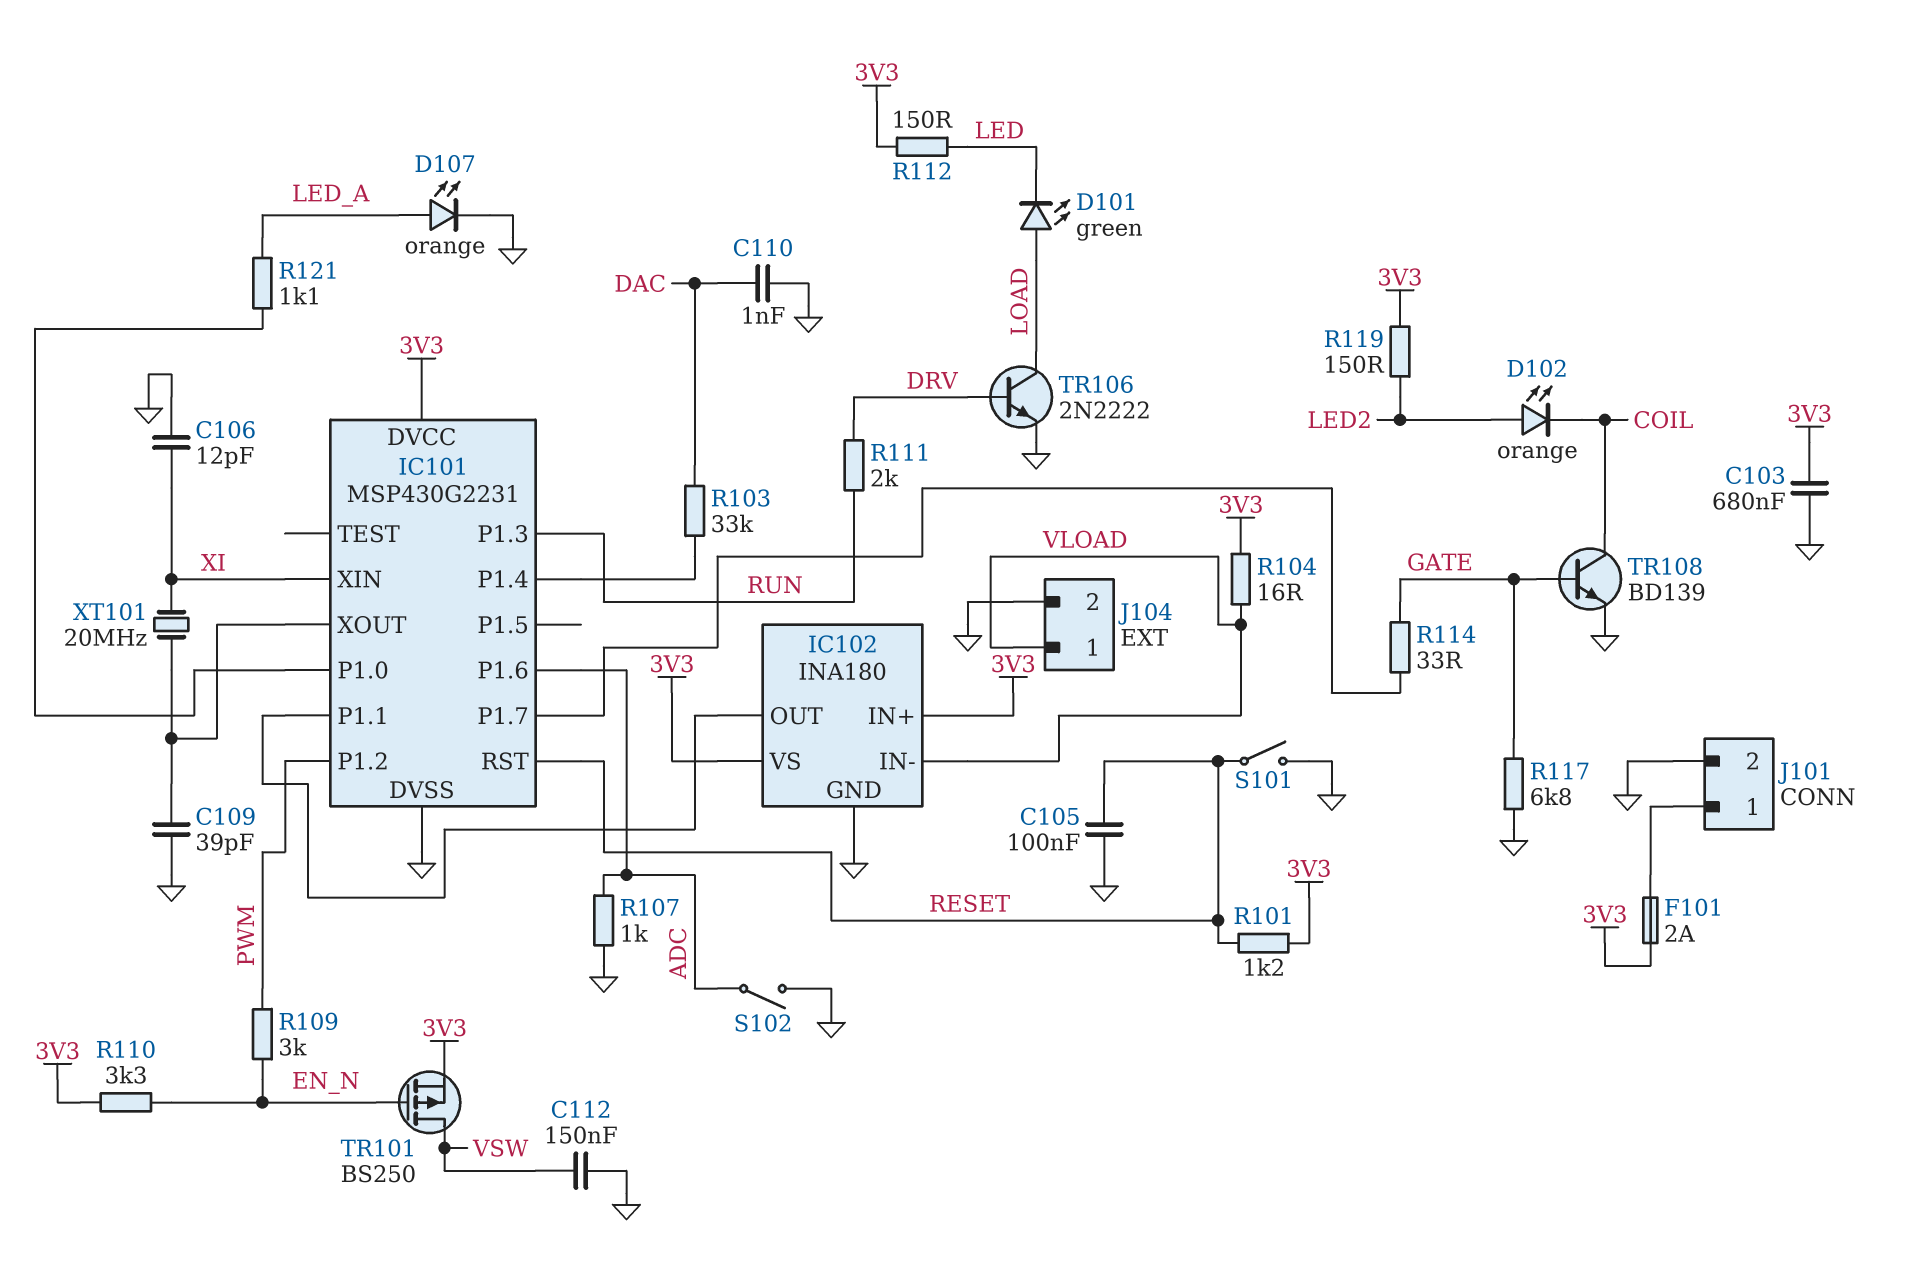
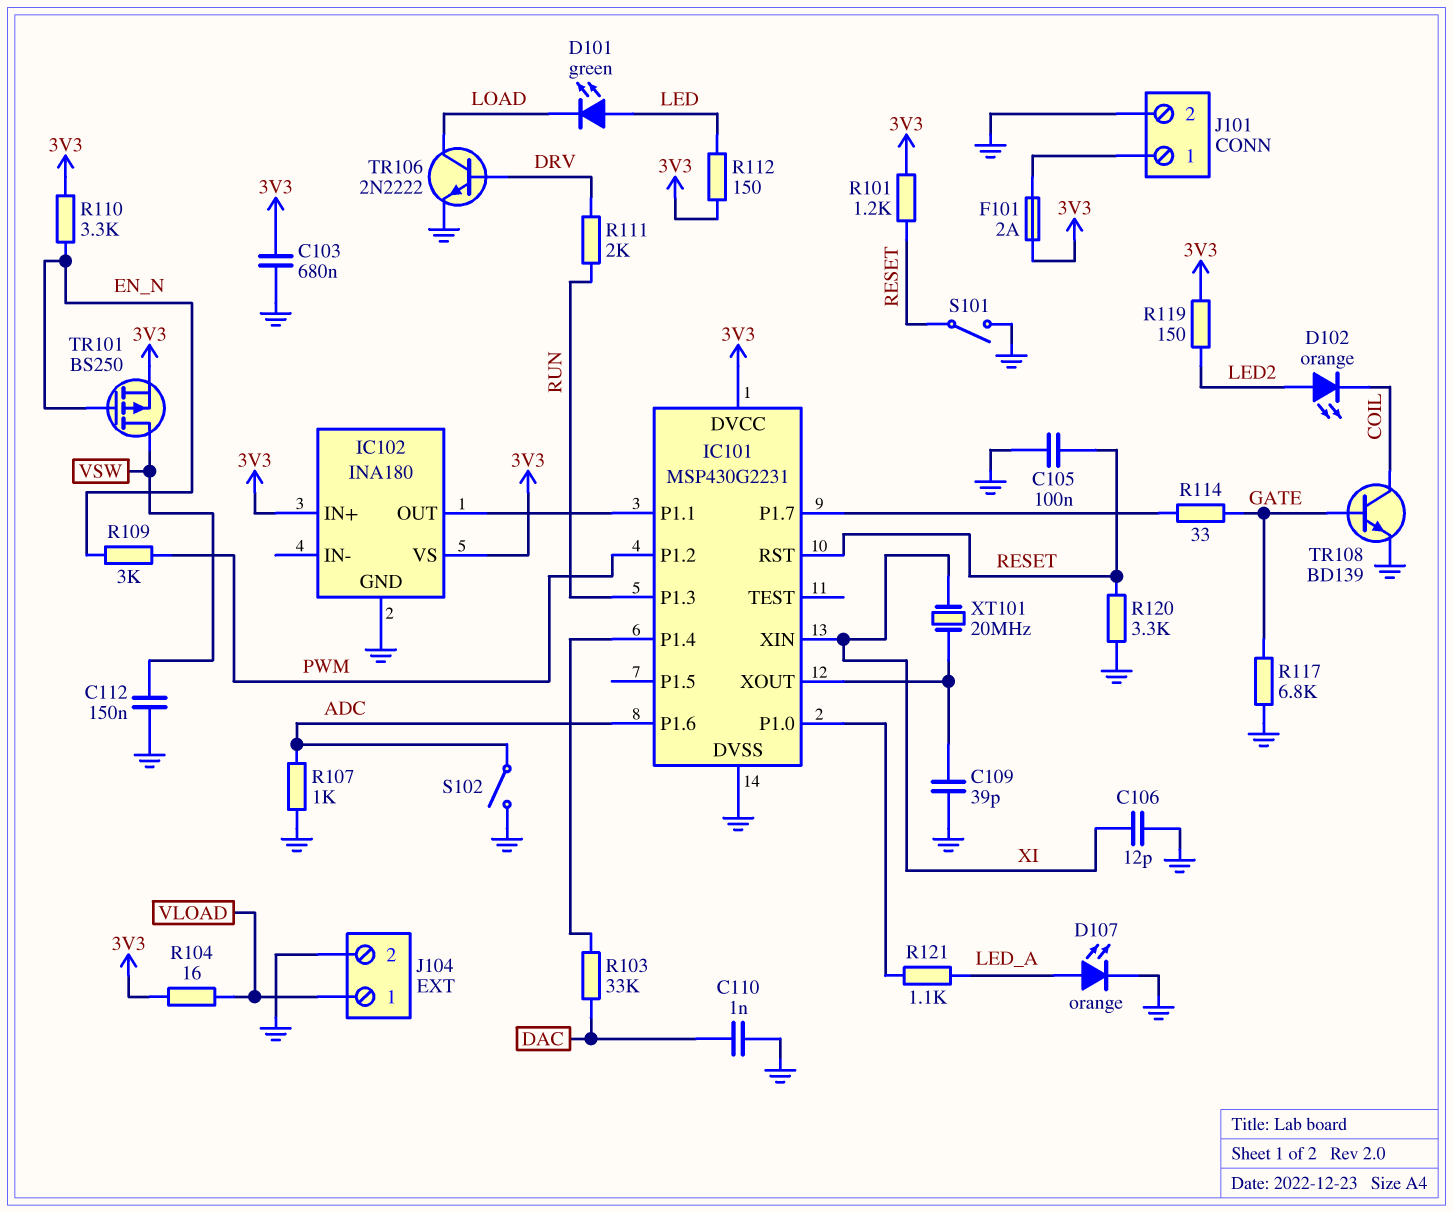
D101: LED green (A LOAD, K LED) -> LED green (A LED, K LOAD)
IC102 pin IN-: VLOAD -> none
R120: none -> 3.3k (GND, RESET)

